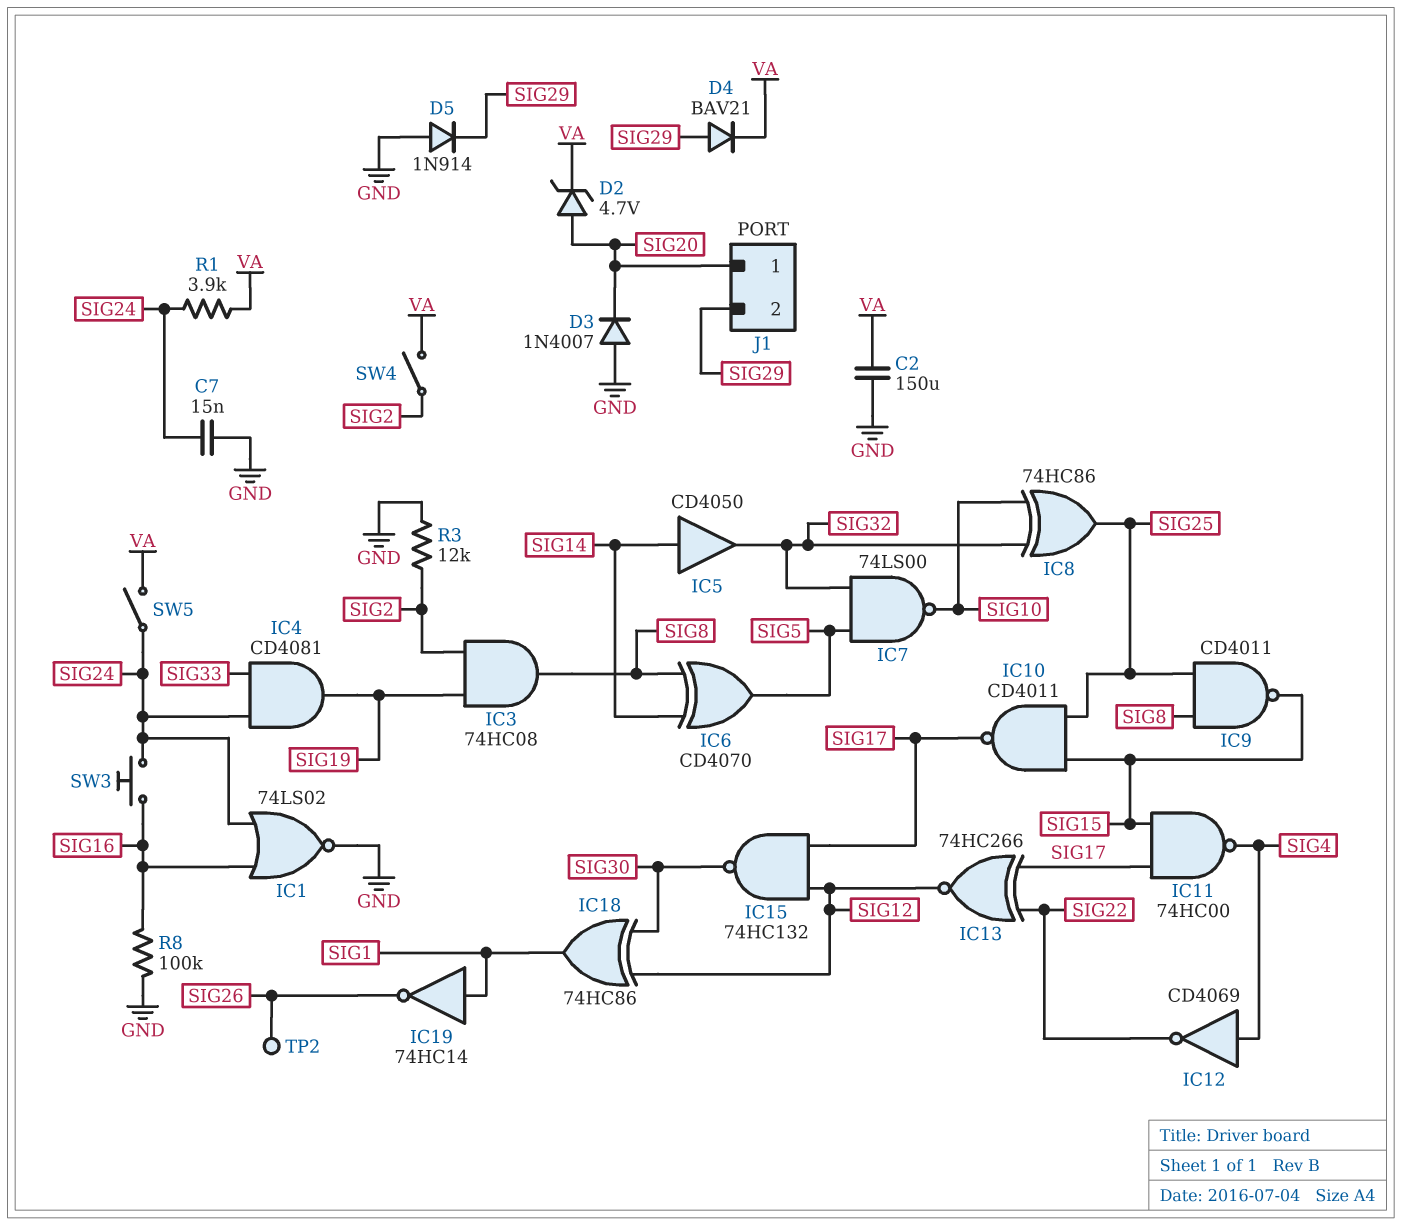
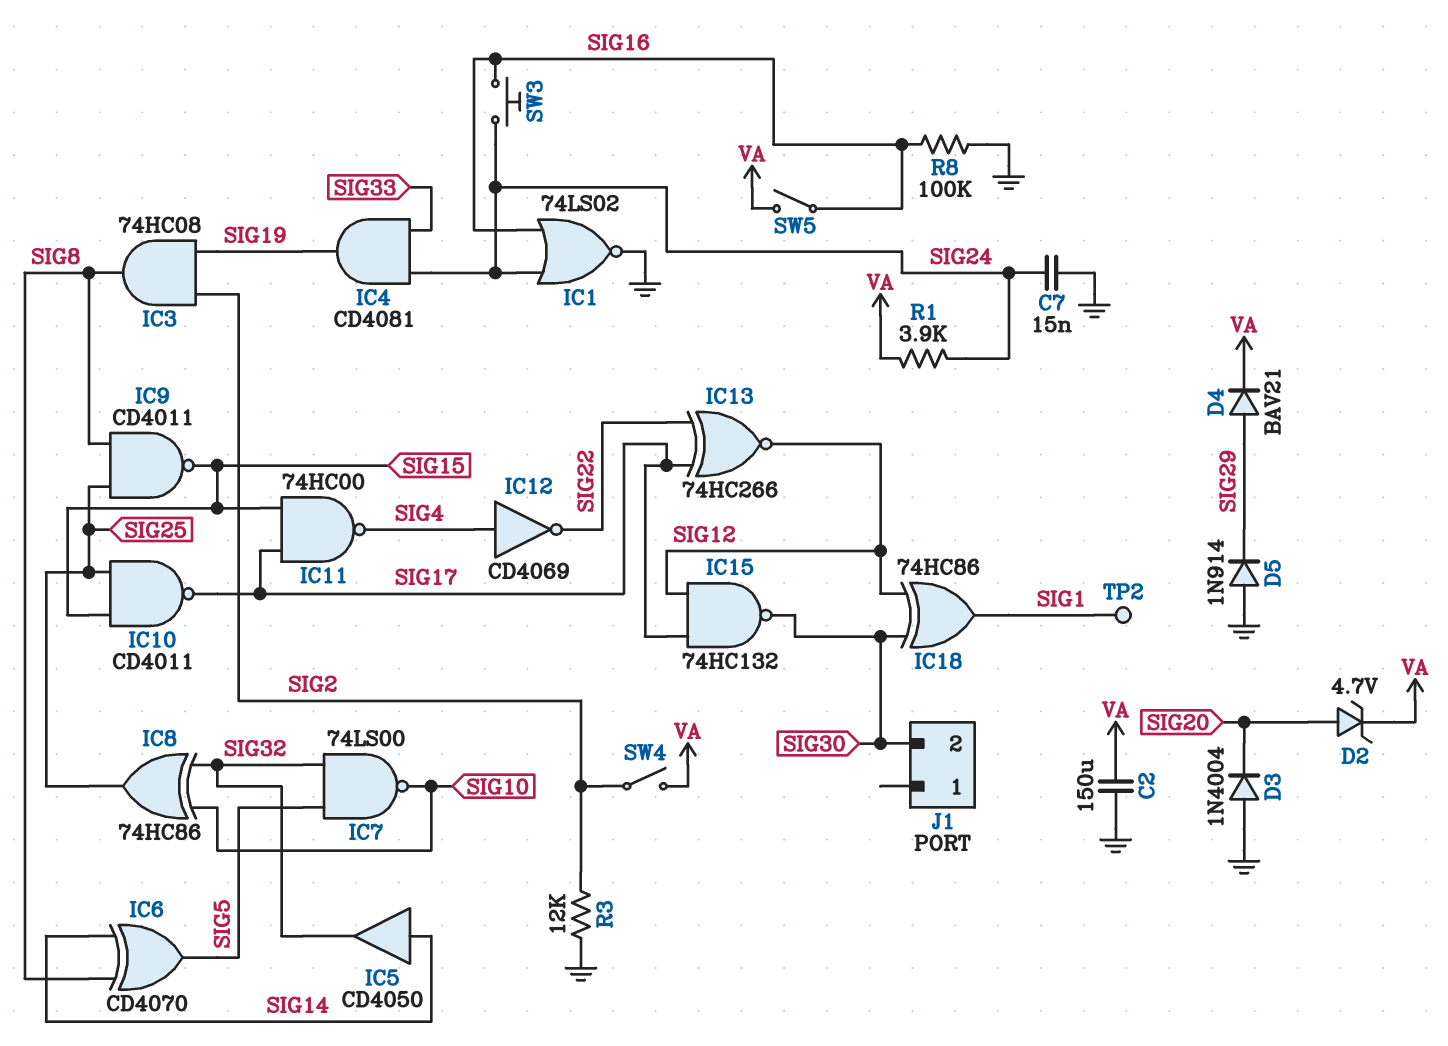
D3: diode 1N4007 (A GND, K SIG20) -> diode 1N4004 (A GND, K SIG20)
IC19: NOT 74HC14 (in SIG1, out SIG26) -> none
J1 pin 1: SIG20 -> none
J1 pin 2: SIG29 -> SIG30
SW5: switch (SIG24, VA) -> switch (SIG16, VA)
TP2: test point (SIG26) -> test point (SIG1)

